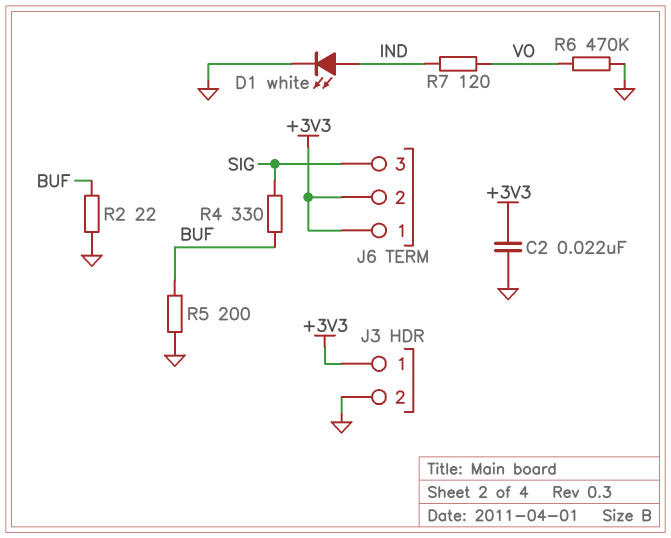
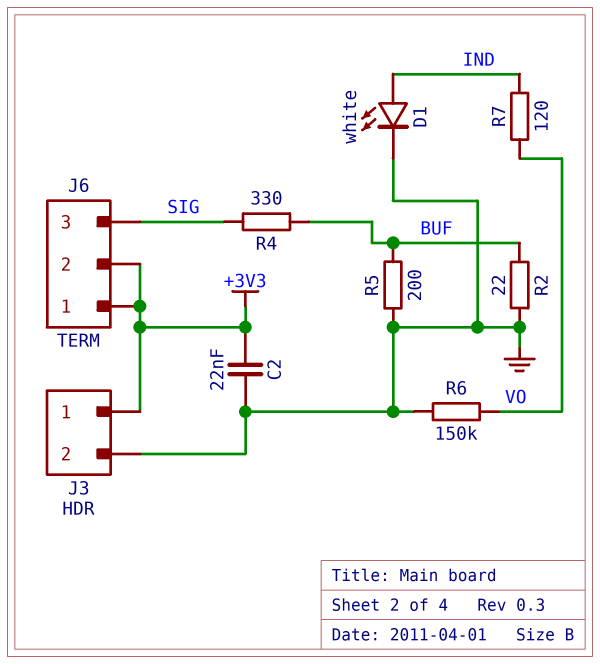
R6: 470k (GND, VO) -> 150k (GND, VO)

